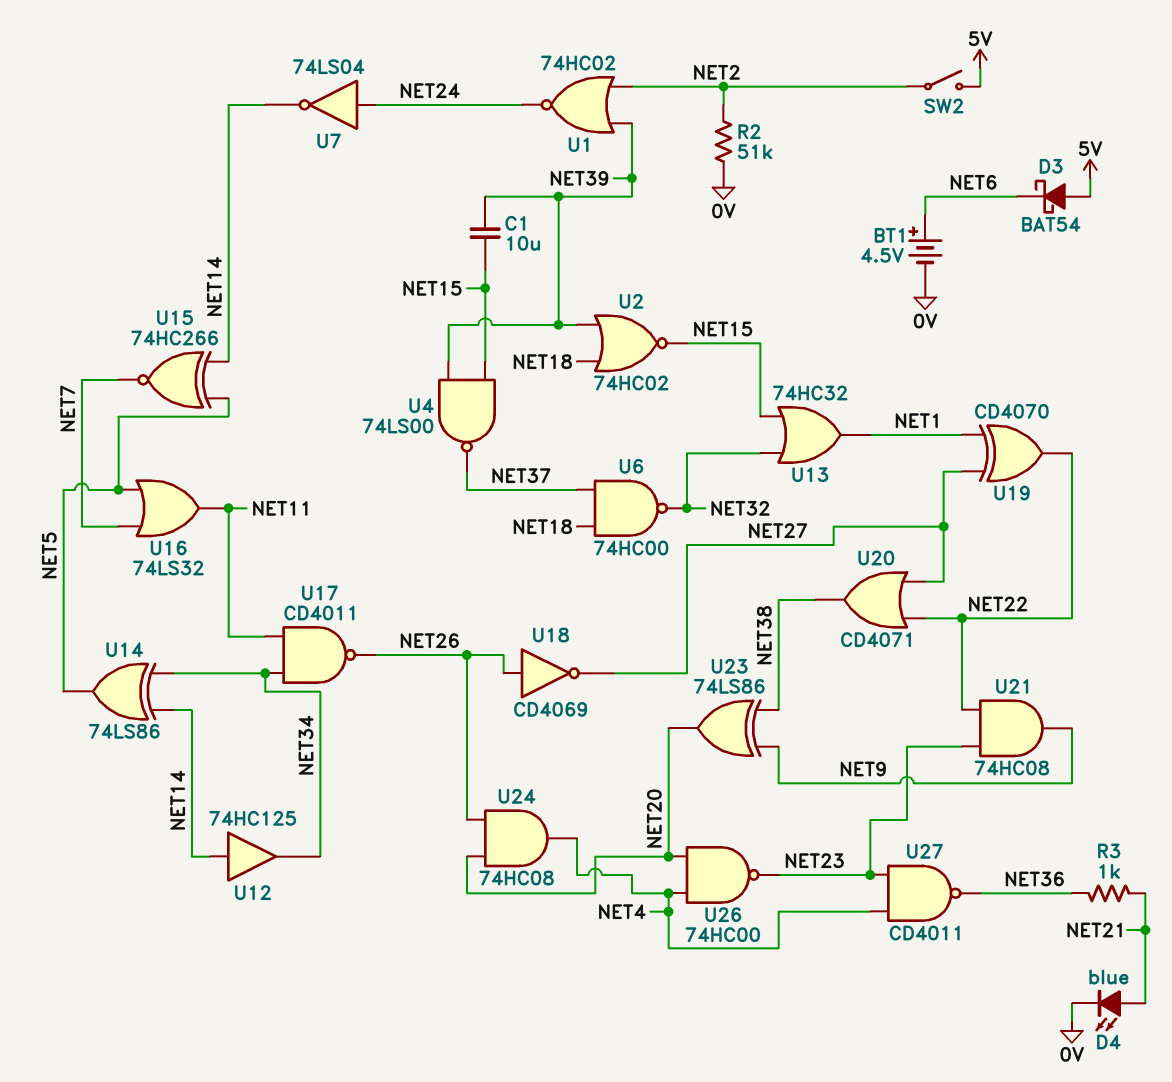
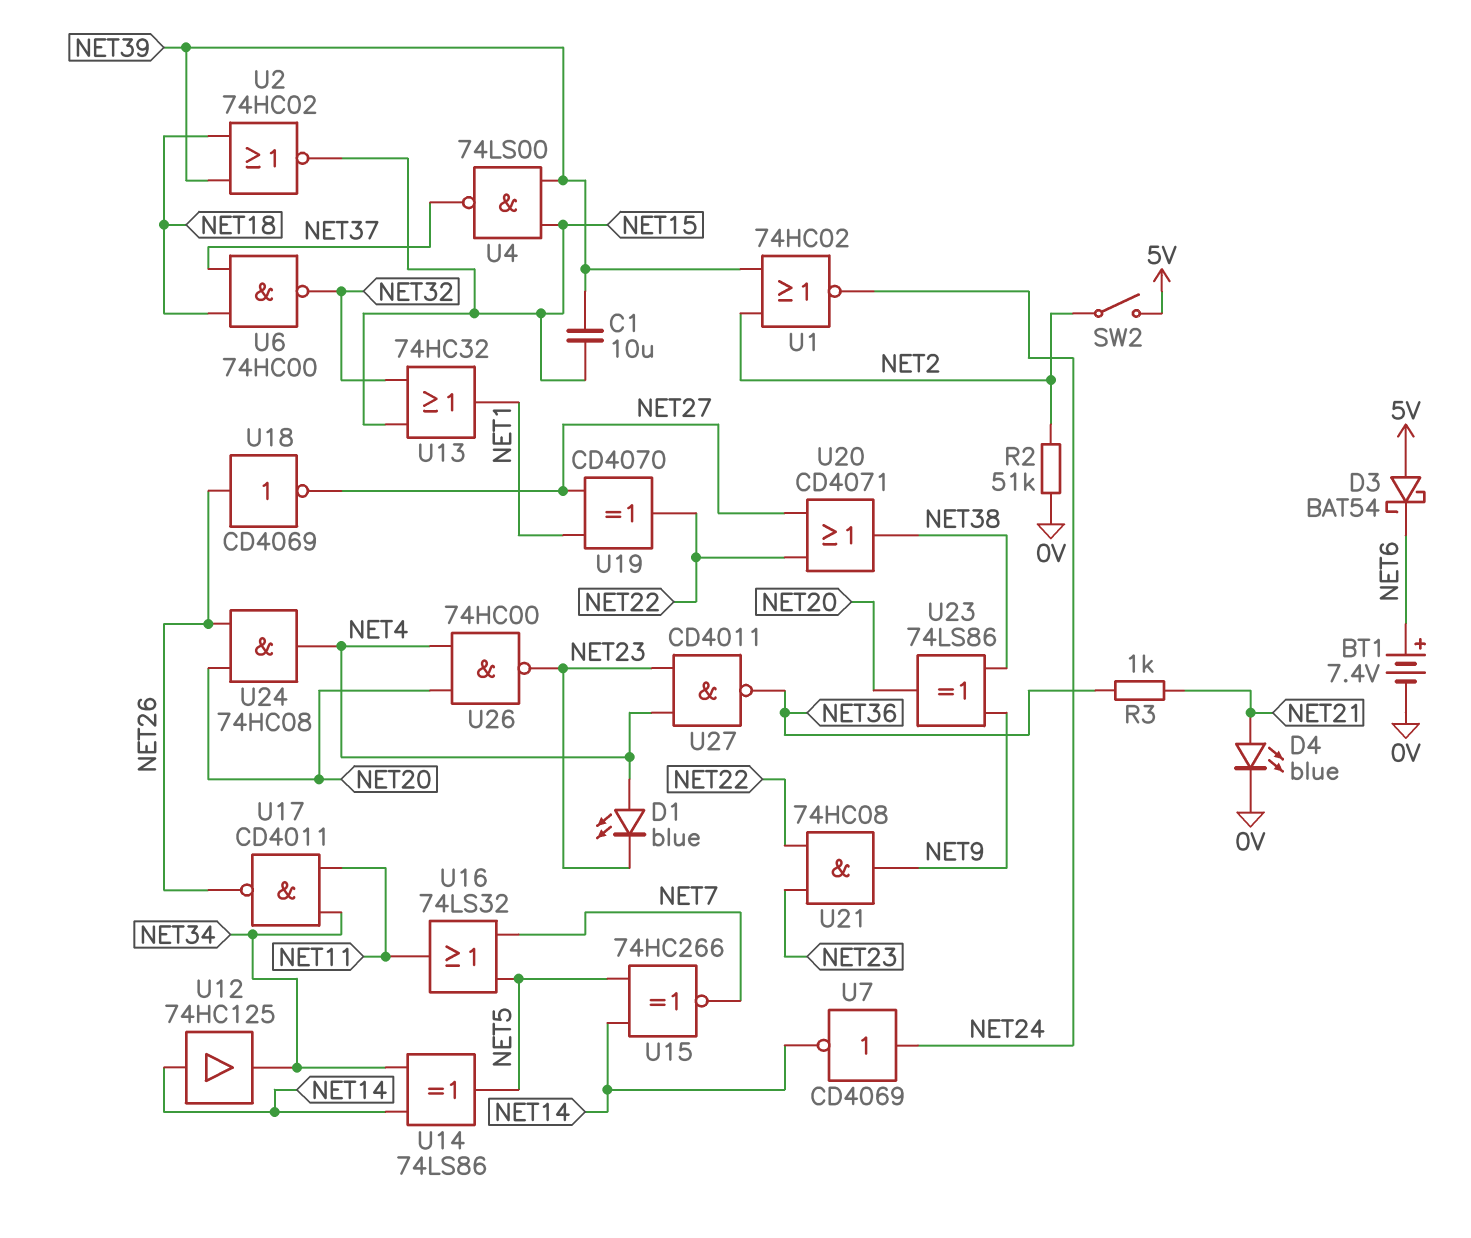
BT1: 4.5V (plus NET6, minus 0V) -> 7.4V (plus NET6, minus 0V)
D1: none -> LED blue (A NET4, K NET23)
U7: NOT 74LS04 (in NET24, out NET14) -> NOT CD4069 (in NET24, out NET14)

